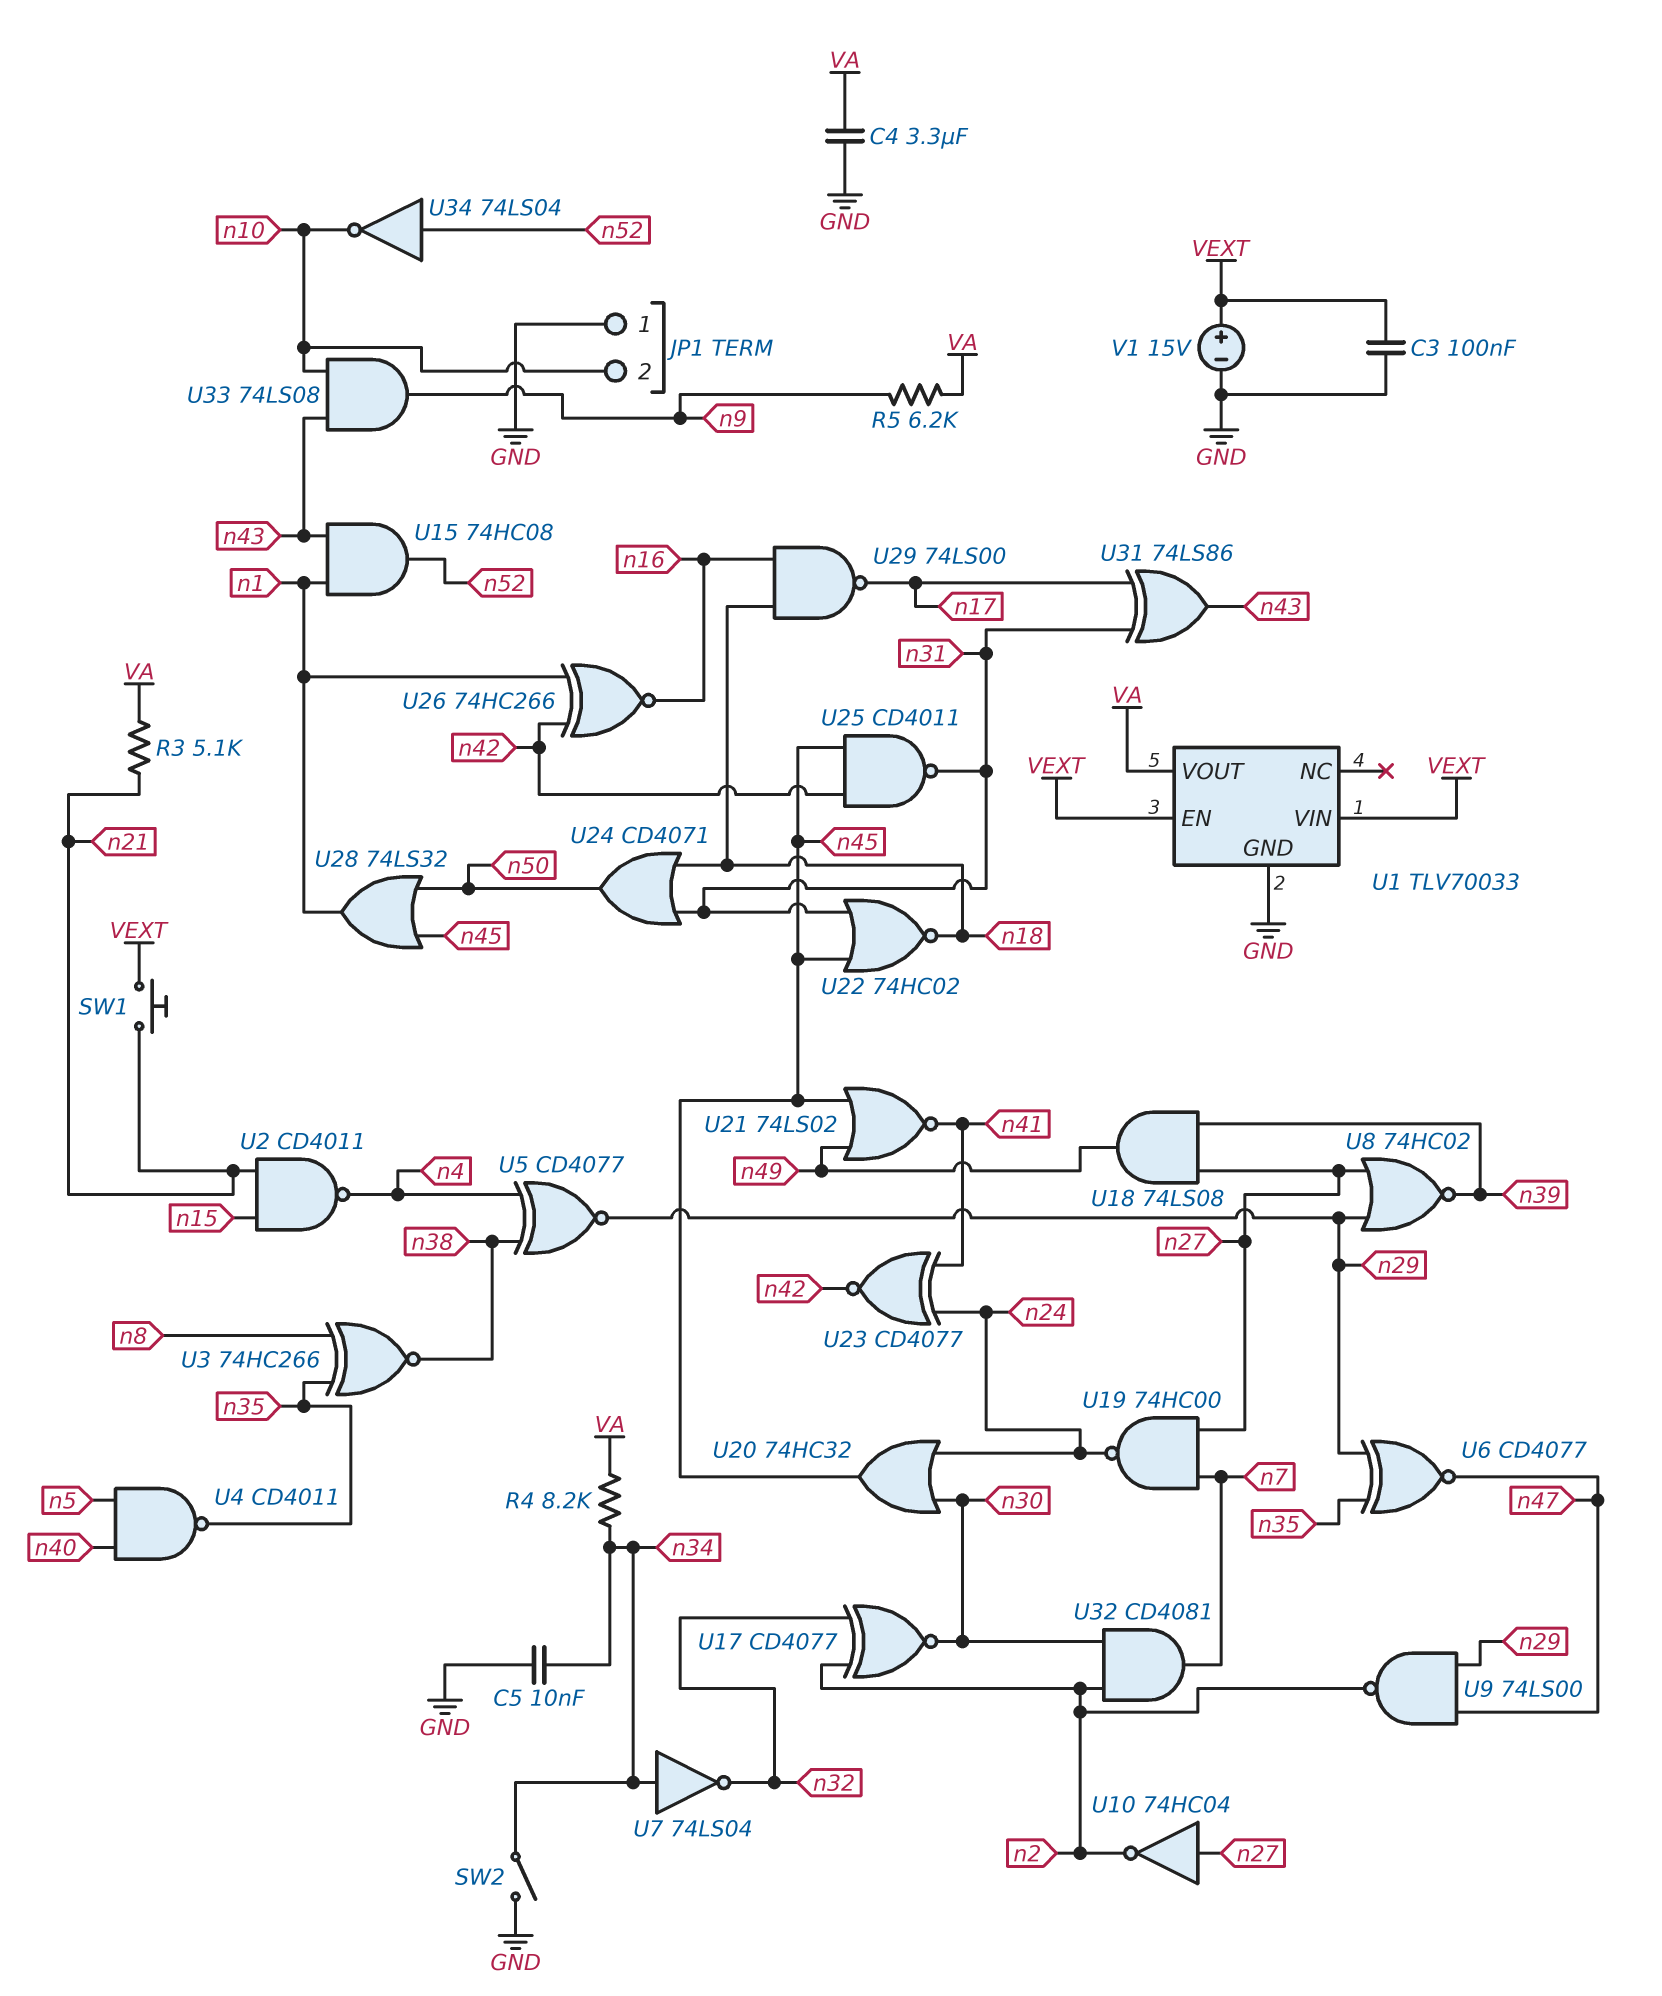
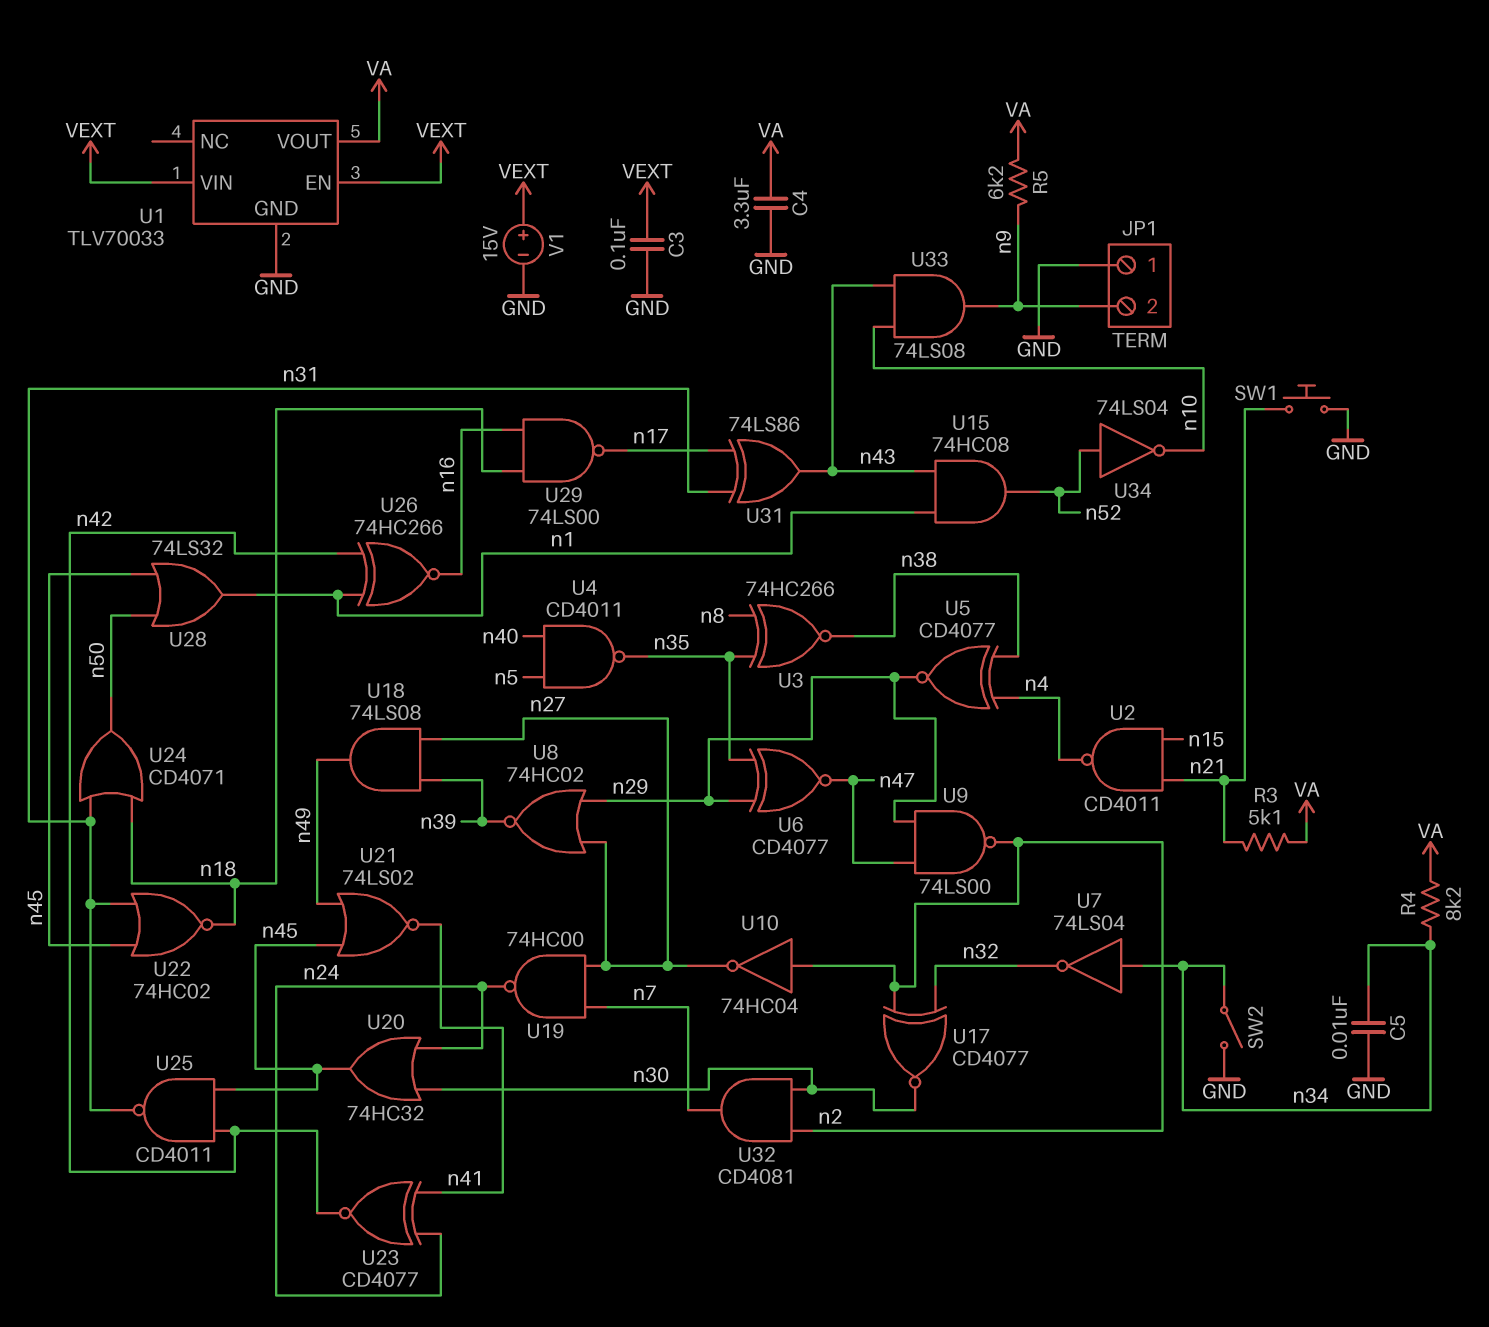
JP1 pin 2: n10 -> n9
SW1: button (VEXT, n21) -> button (GND, n21)
U10: NOT 74HC04 (in n27, out n2) -> NOT 74HC04 (in n2, out n27)

